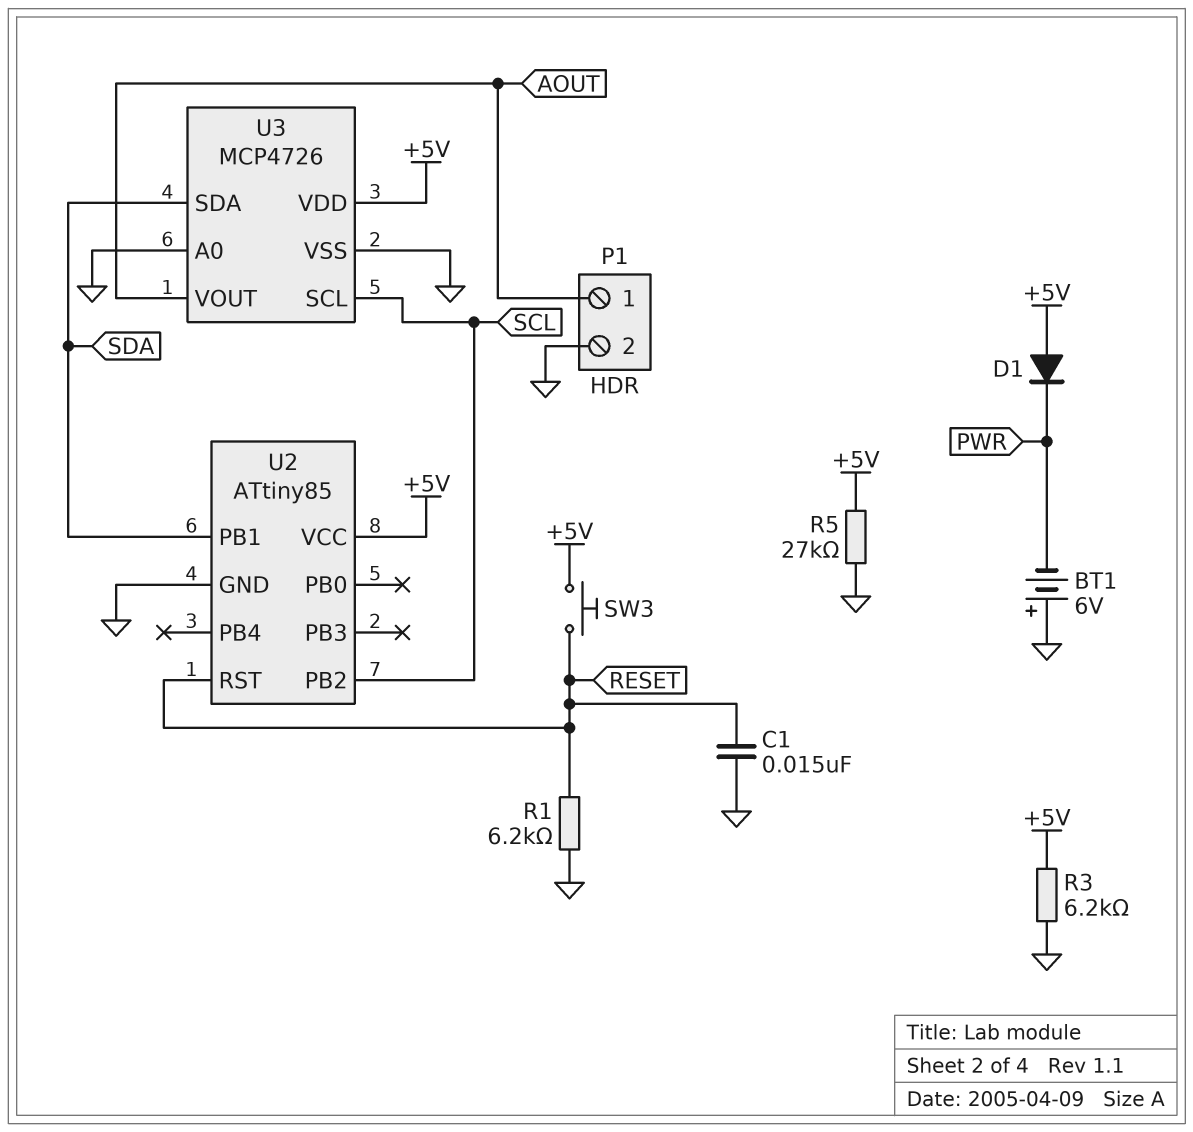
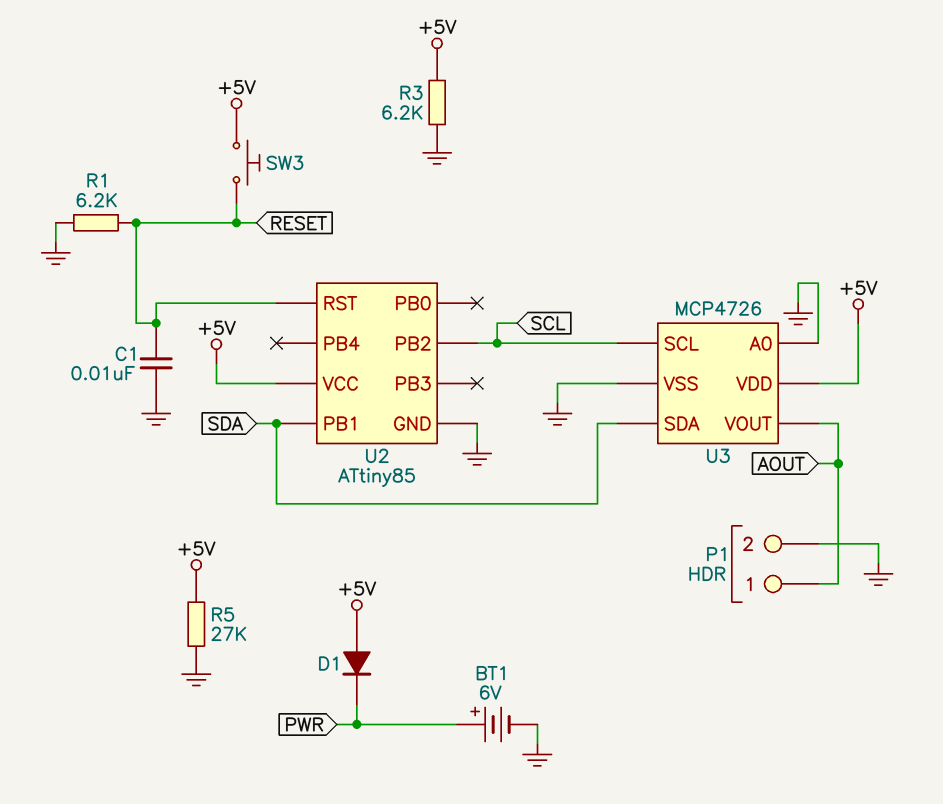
BT1: 6V (plus GND, minus PWR) -> 6V (plus PWR, minus GND)
C1: 15nF (GND, RESET) -> 10nF (GND, RESET)

